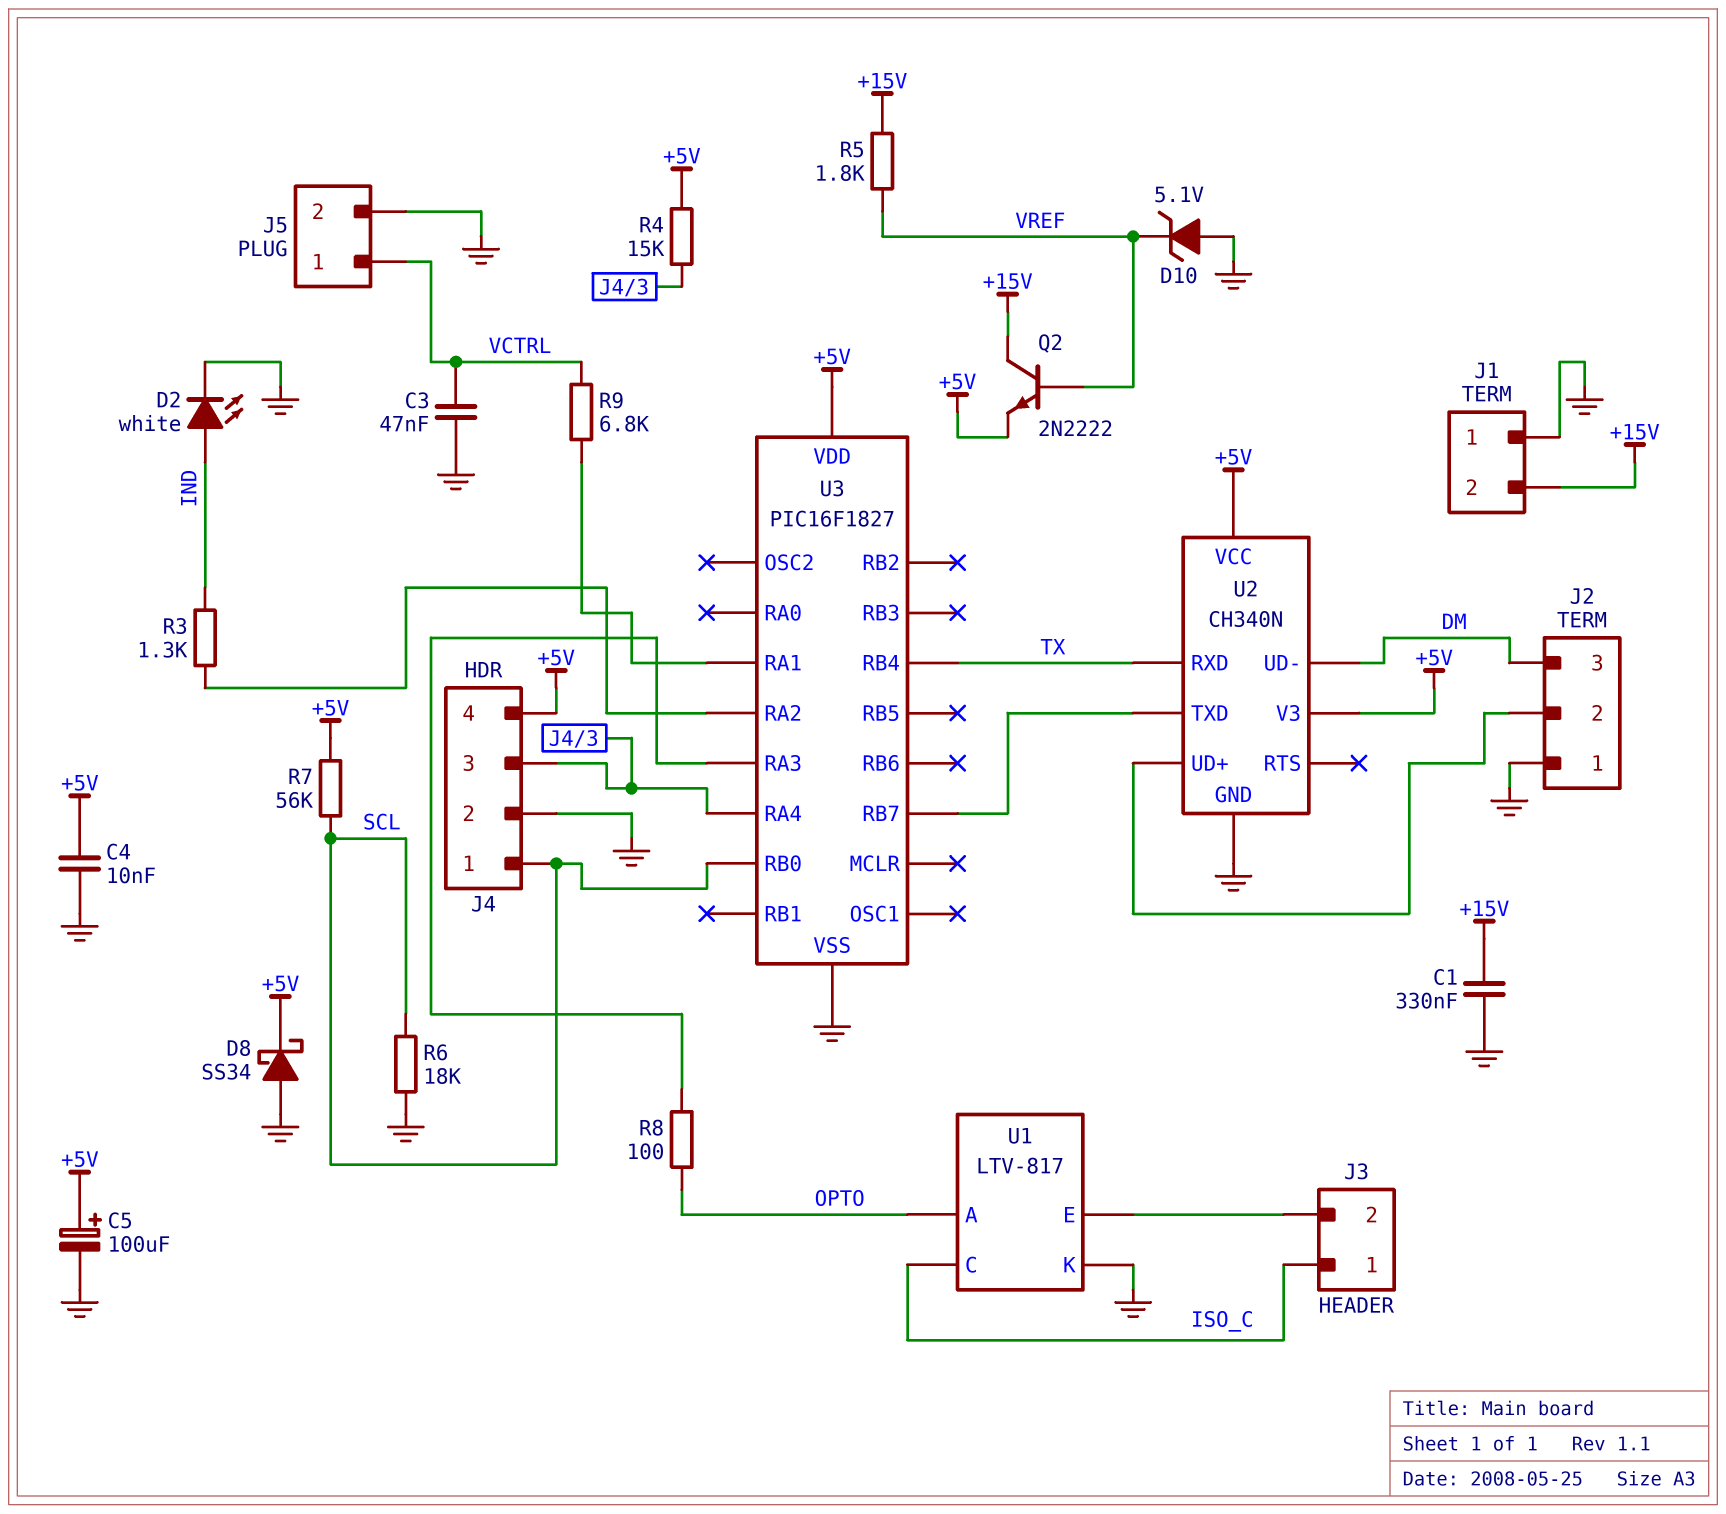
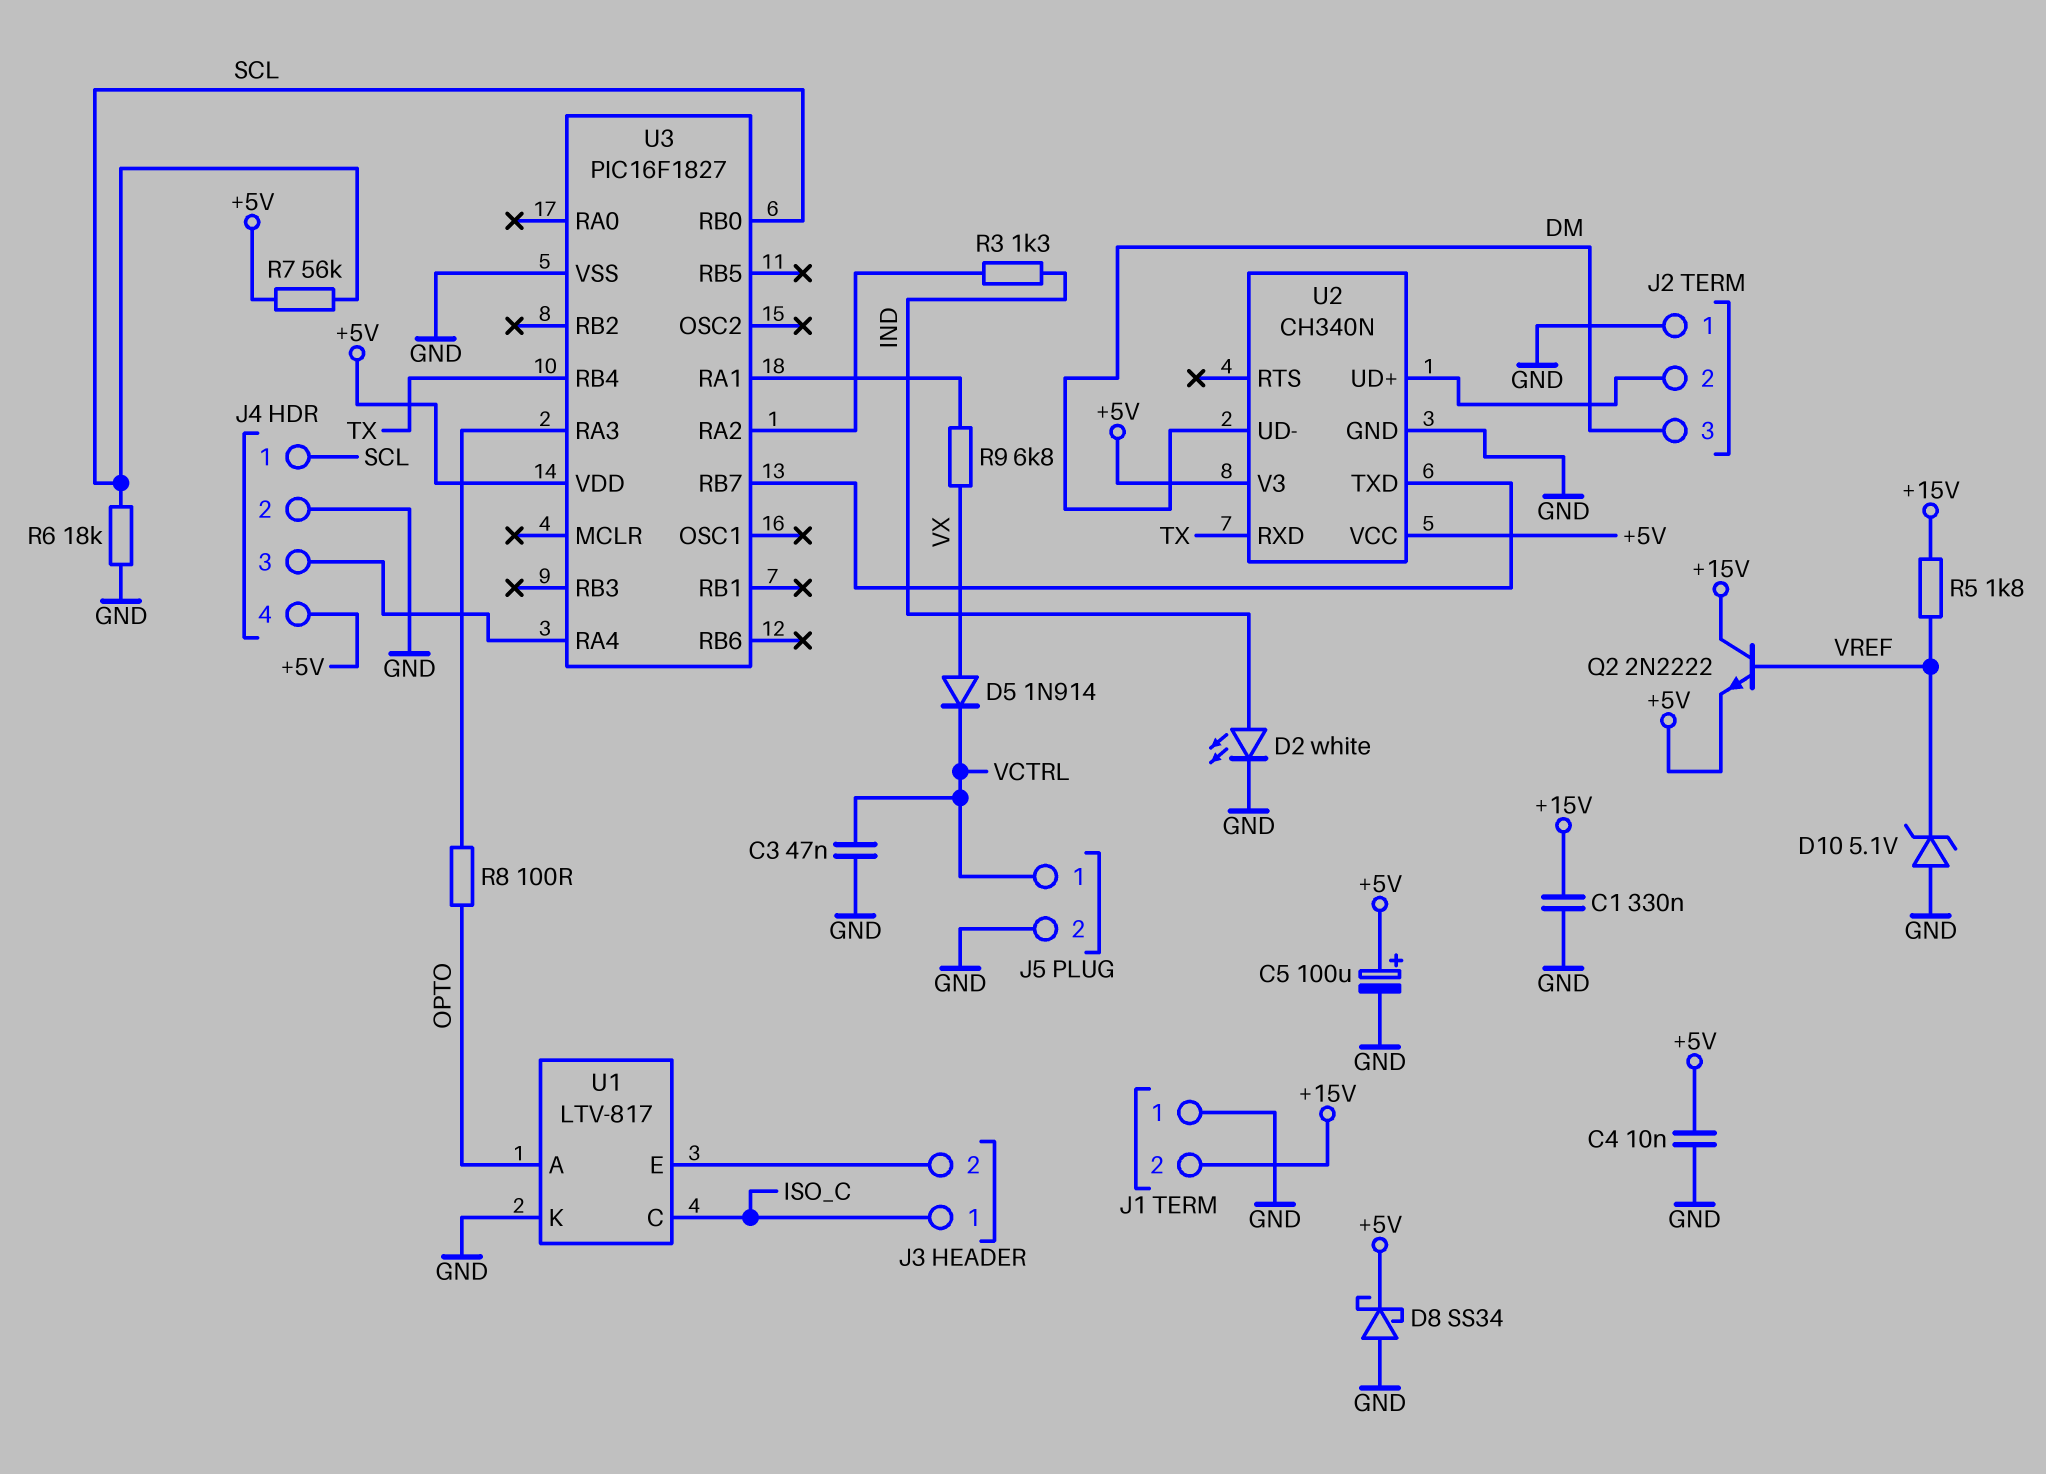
D5: none -> diode 1N914 (A VX, K VCTRL)
R4: 15k (+5V, J4/3) -> none
R9: 6.8k (U3/RA1, VCTRL) -> 6.8k (U3/RA1, VX)

